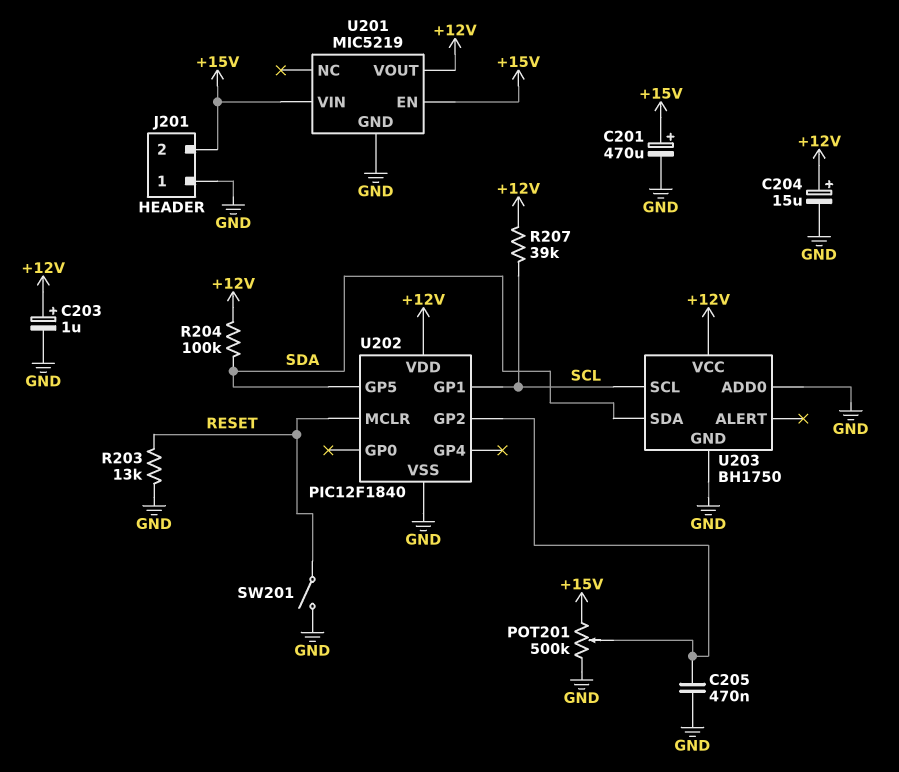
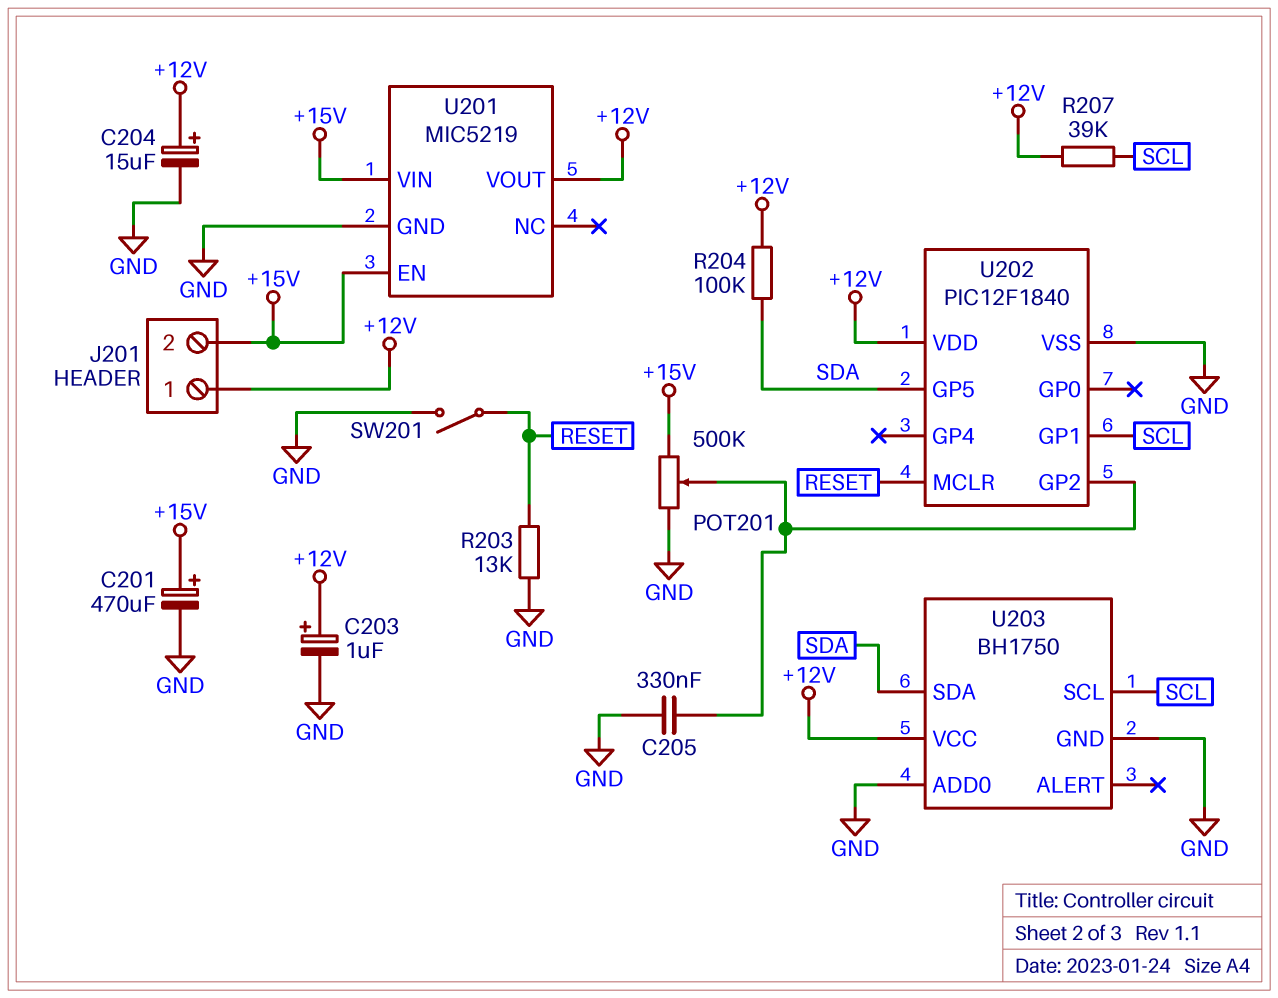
C205: 470nF (GND, U202/GP2) -> 330nF (GND, U202/GP2)
J201 pin 1: GND -> +12V

